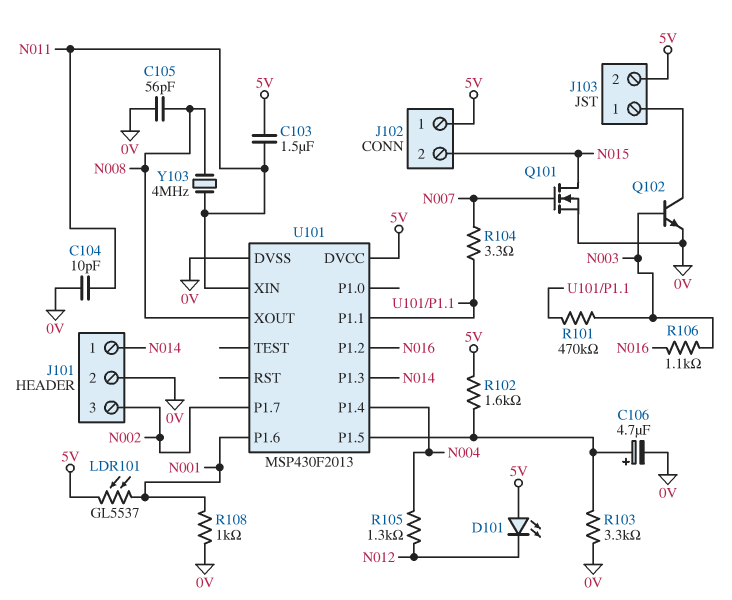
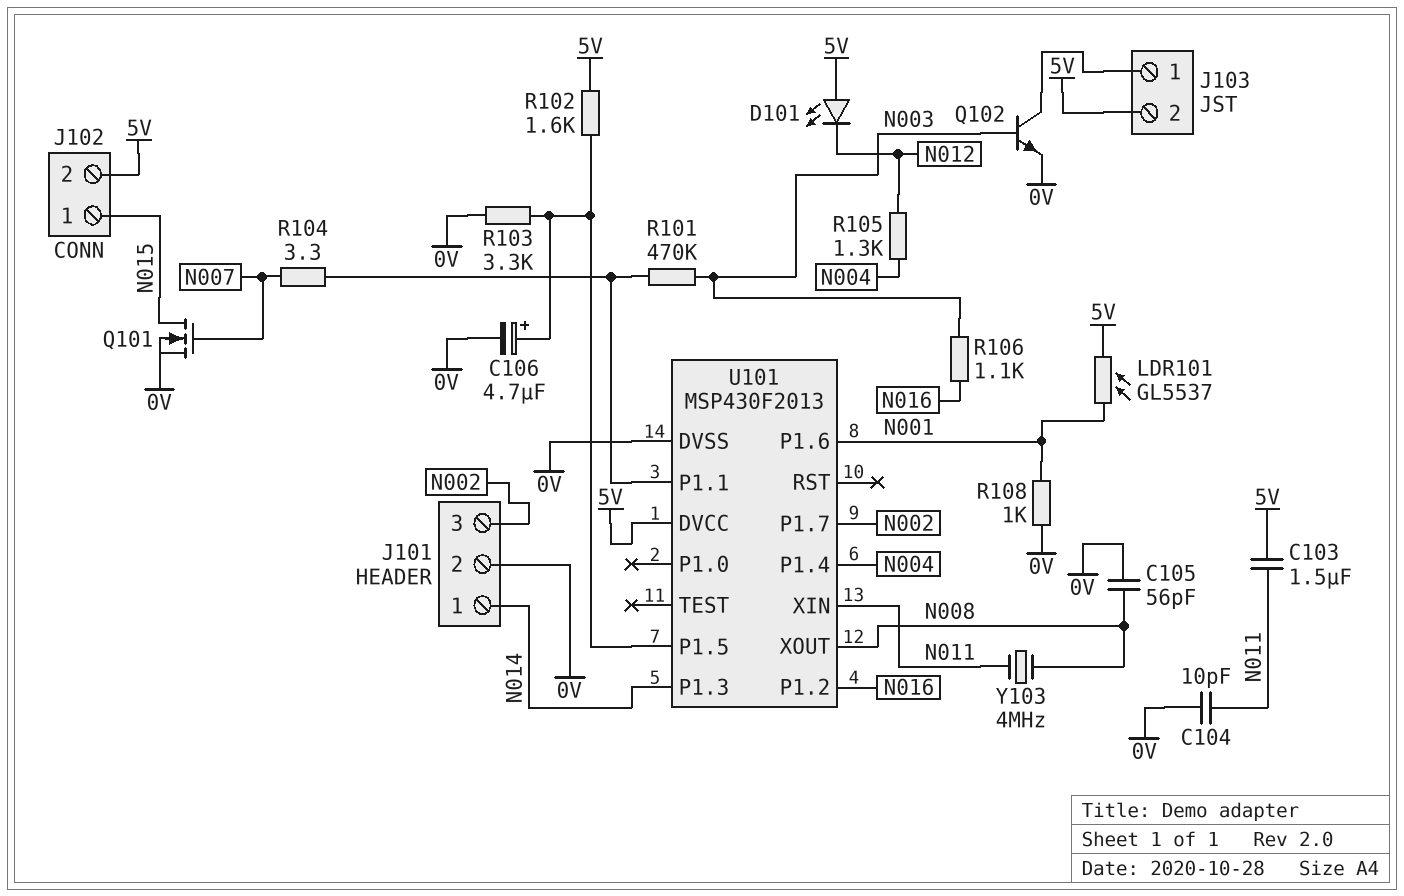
J102 pin 1: 5V -> N015
J102 pin 2: N015 -> 5V

